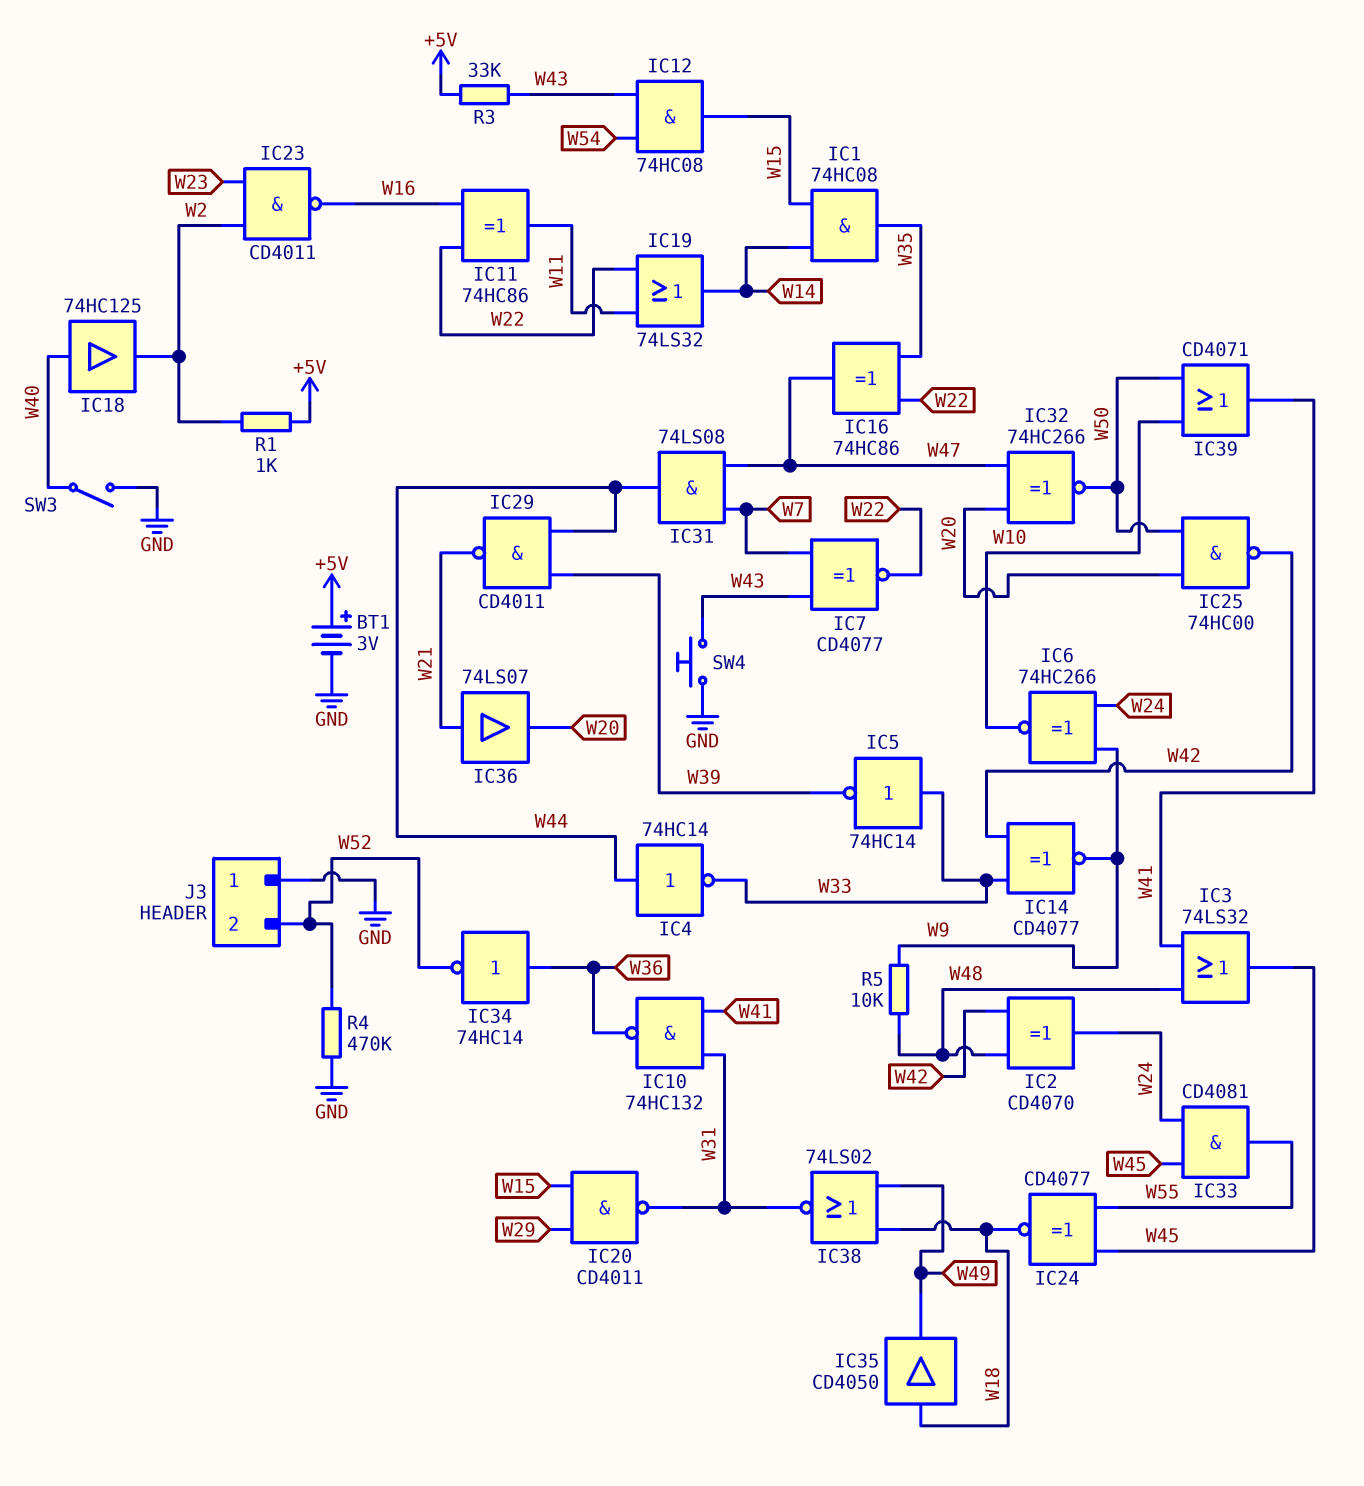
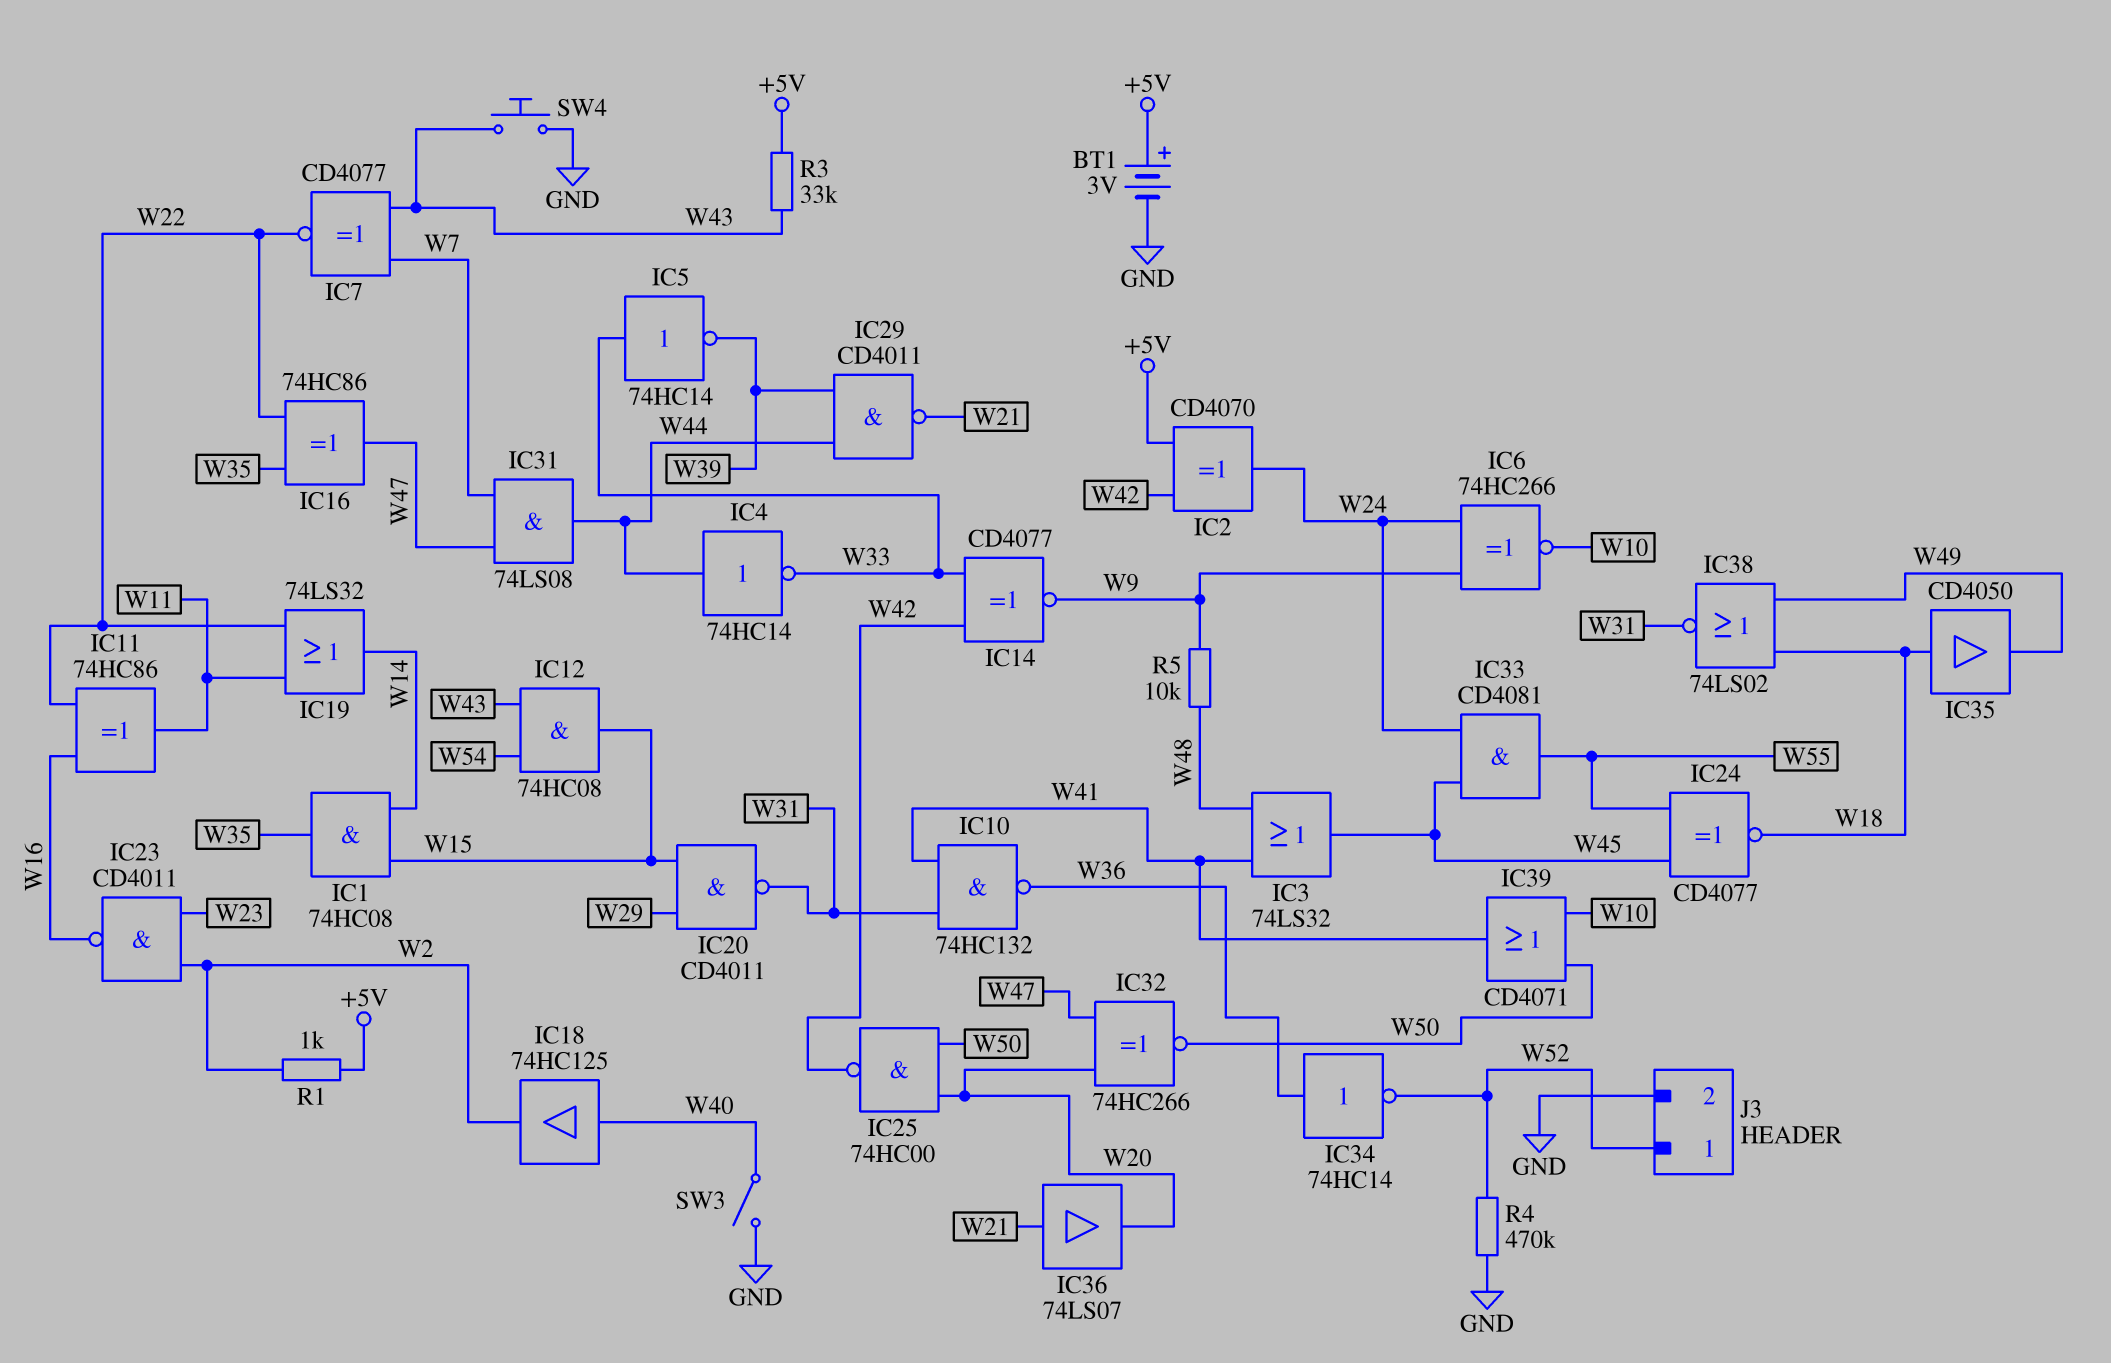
IC2: XOR CD4070 (in W42, in W48, out W24) -> XOR CD4070 (in +5V, in W42, out W24)
J3 pin 1: GND -> W52
J3 pin 2: W52 -> GND

